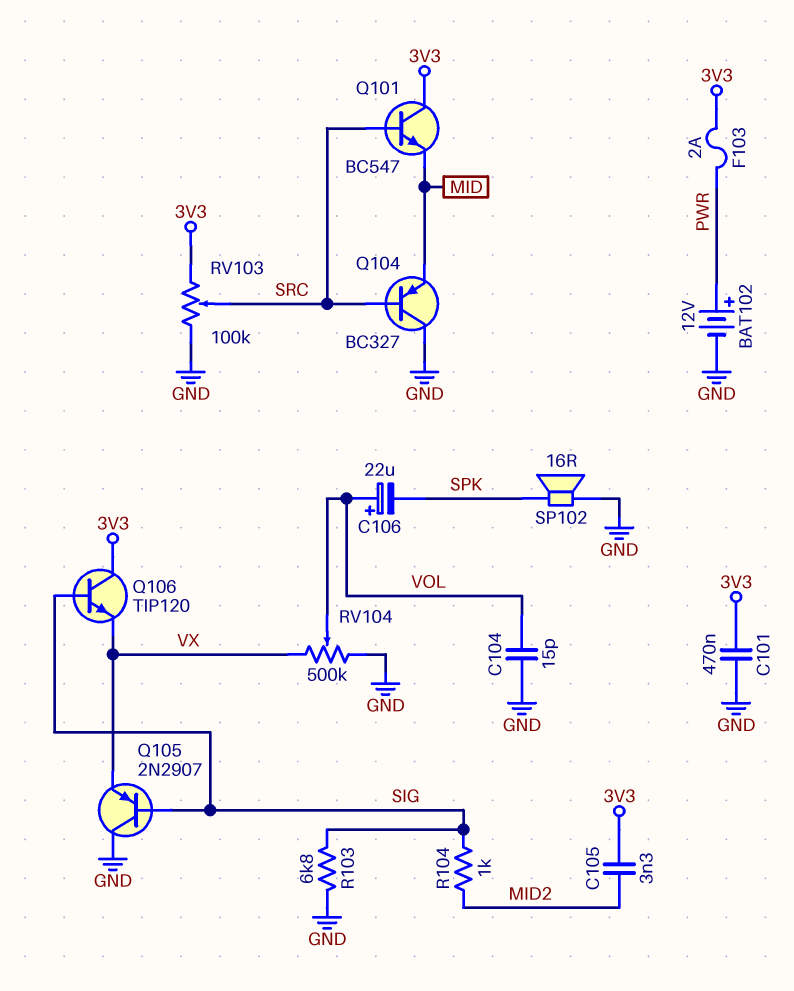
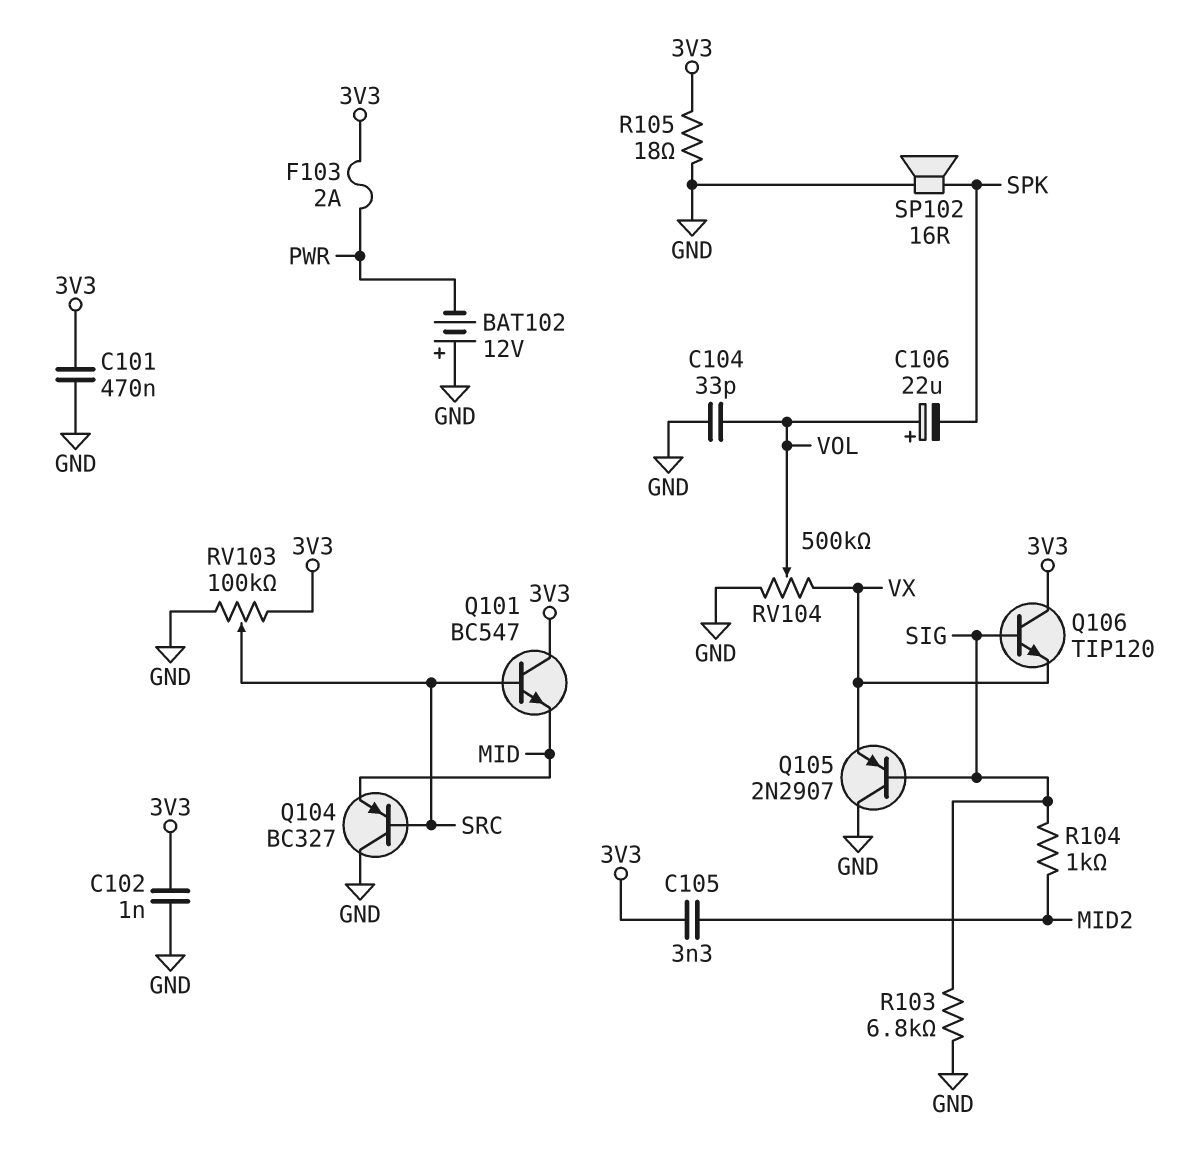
BAT102: 12V (plus PWR, minus GND) -> 12V (plus GND, minus PWR)
C102: none -> 1nF (3V3, GND)
C104: 15pF (GND, VOL) -> 33pF (GND, VOL)
R105: none -> 18 (3V3, GND)

